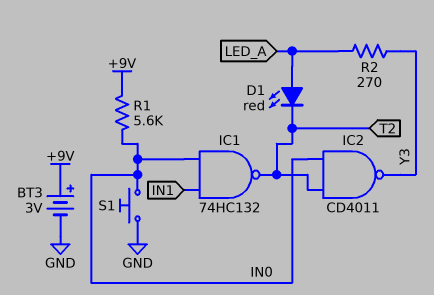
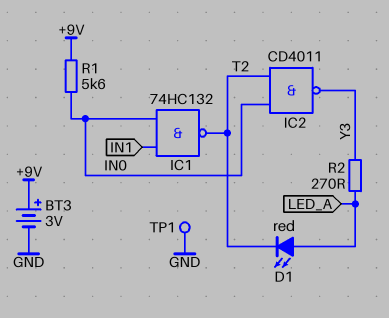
S1: button (GND, IN0) -> none
TP1: none -> test point (GND)

